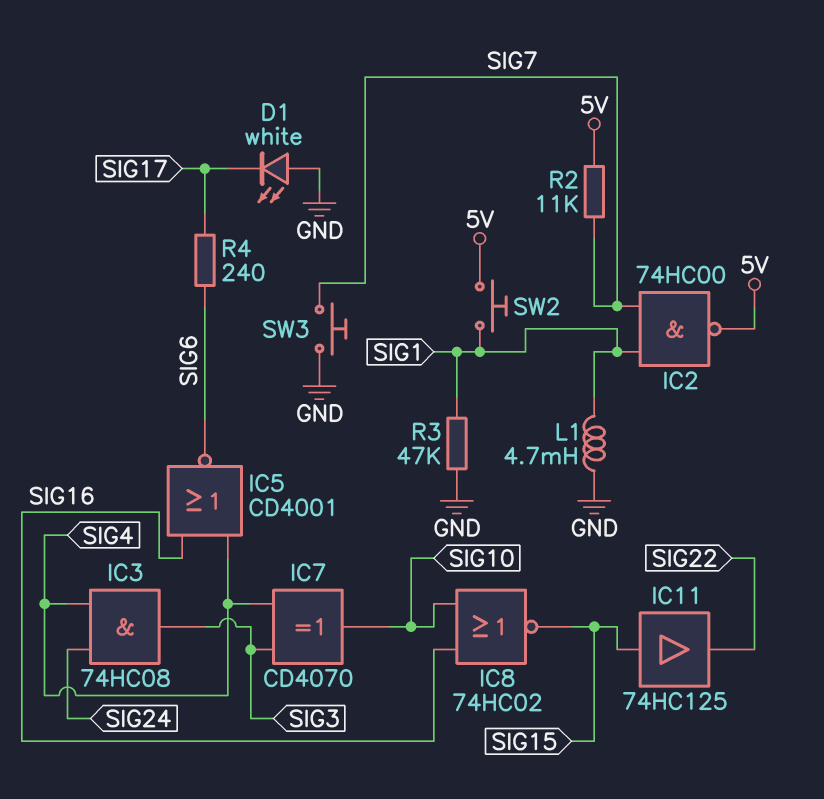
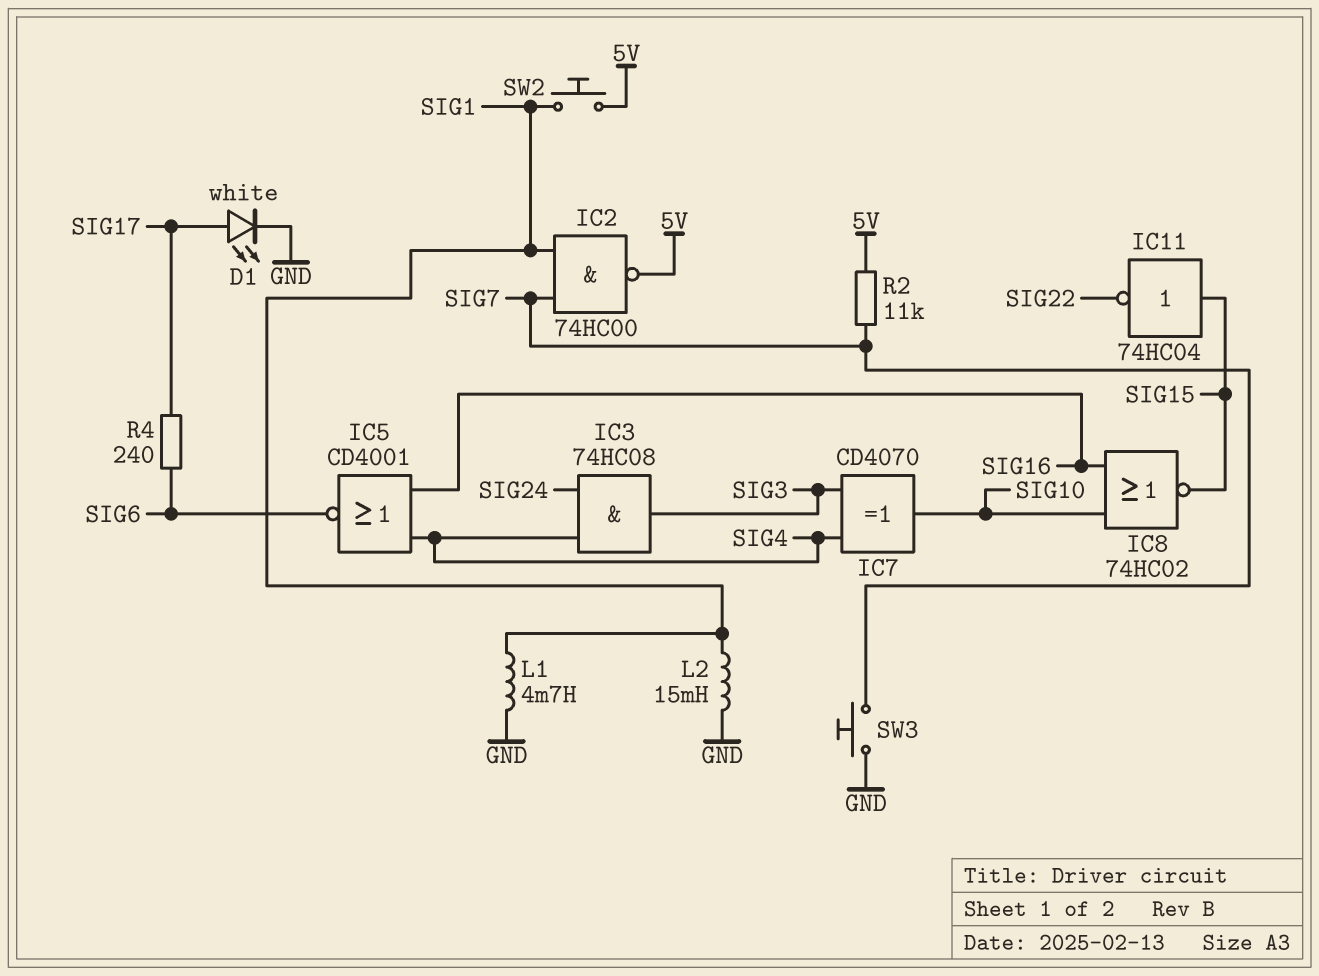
D1: LED white (A GND, K SIG17) -> LED white (A SIG17, K GND)
IC11: buffer 74HC125 (in SIG15, out SIG22) -> NOT 74HC04 (in SIG15, out SIG22)
L2: none -> 15mH (GND, SIG1)
R3: 47k (GND, SIG1) -> none

